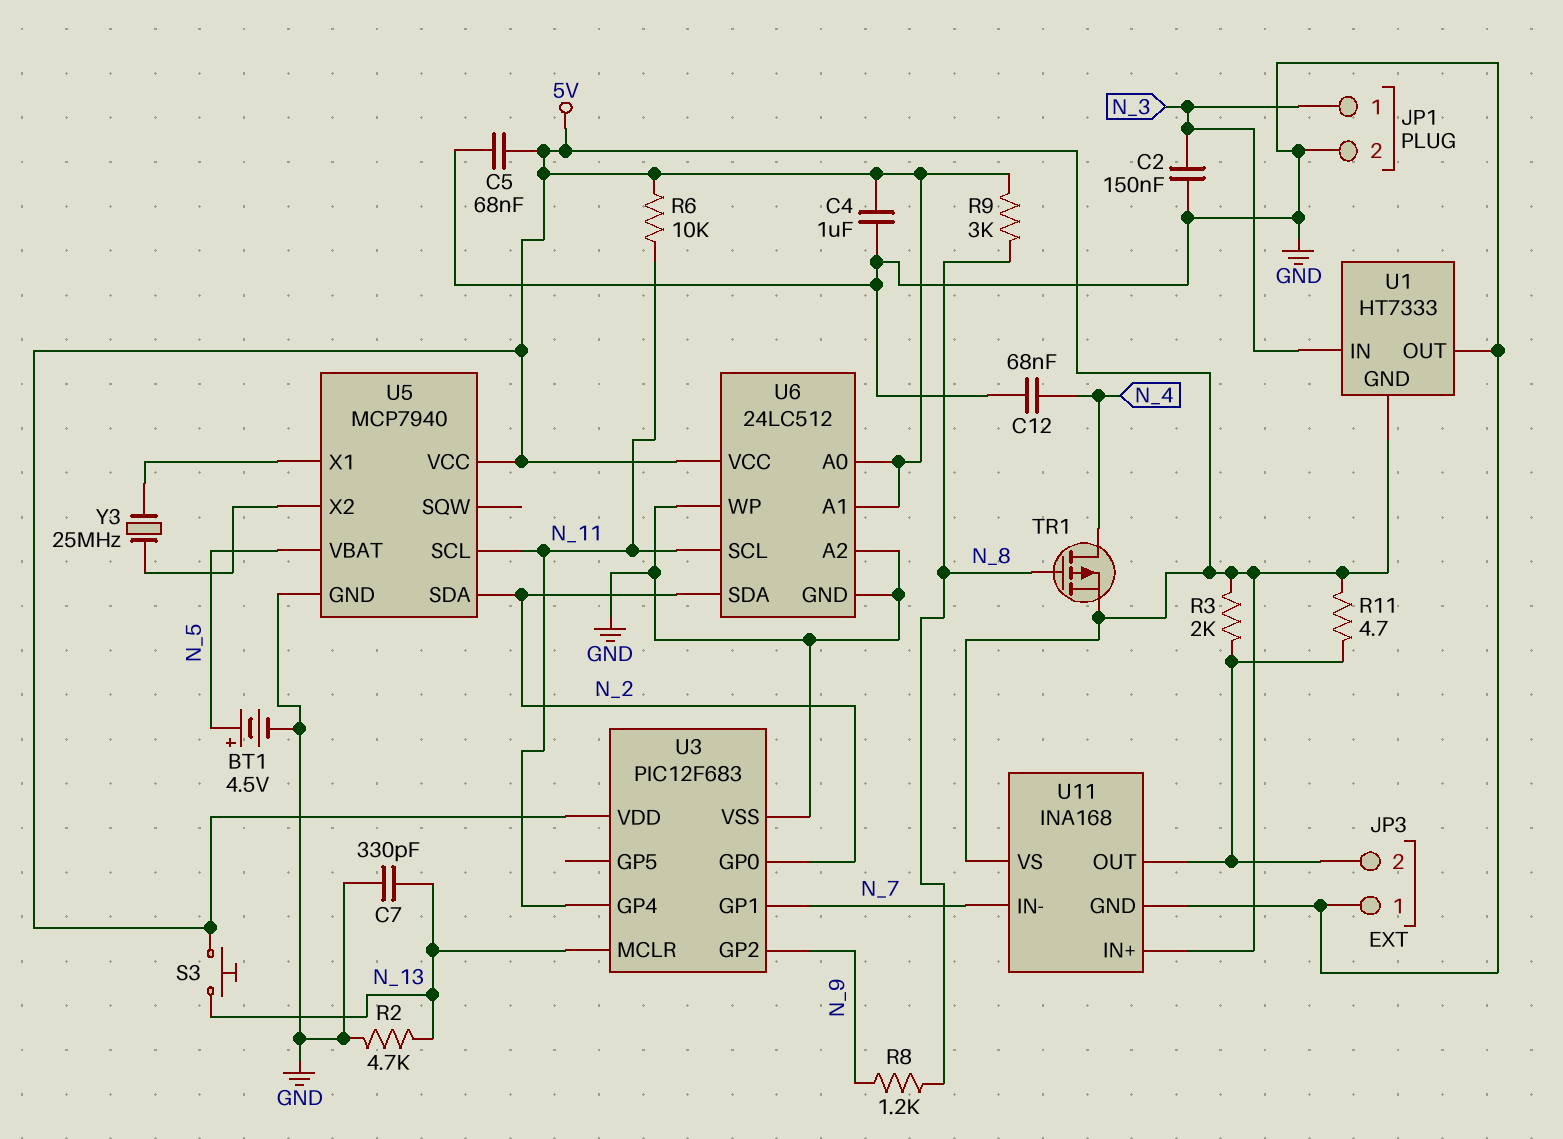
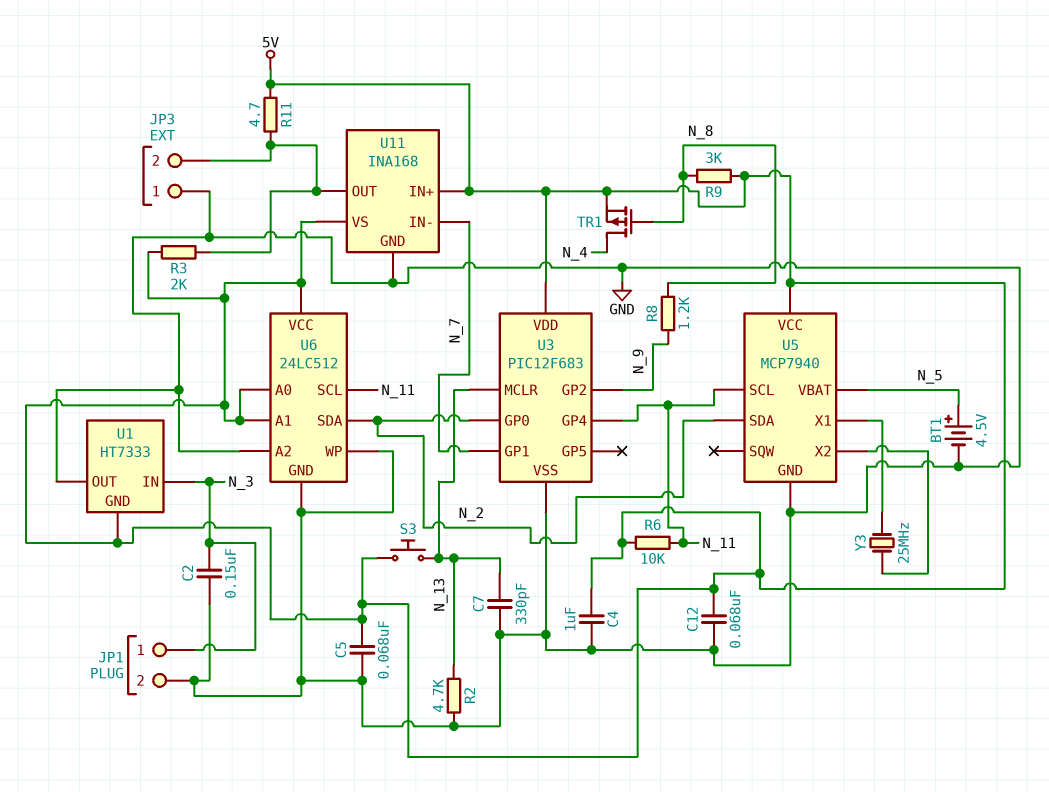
C12: 68nF (GND, N_4) -> 68nF (5V, GND)

